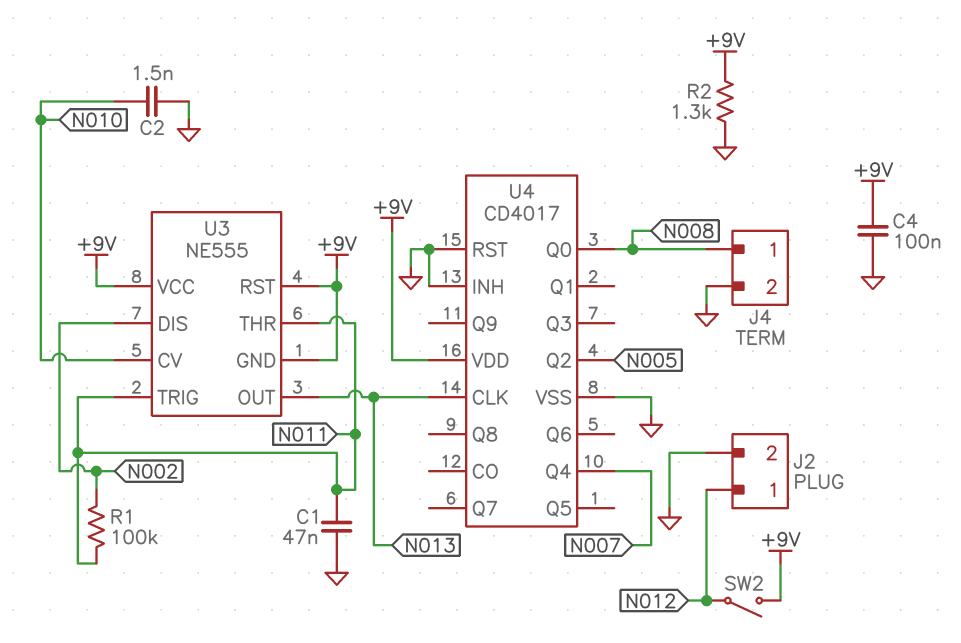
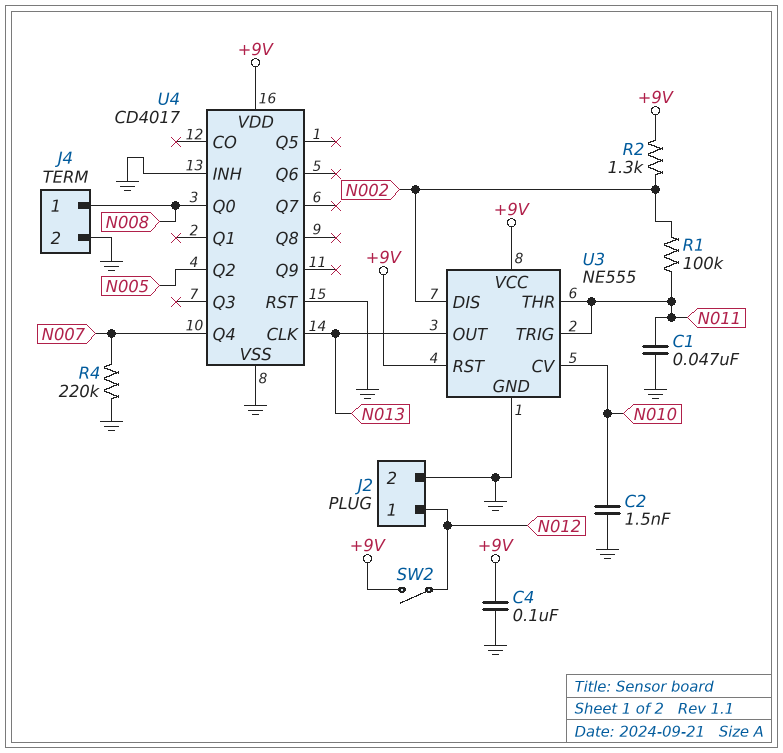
R2: 1.3k (+9V, GND) -> 1.3k (+9V, N002)
R4: none -> 220k (GND, N007)
U3 pin GND: +9V -> GND

